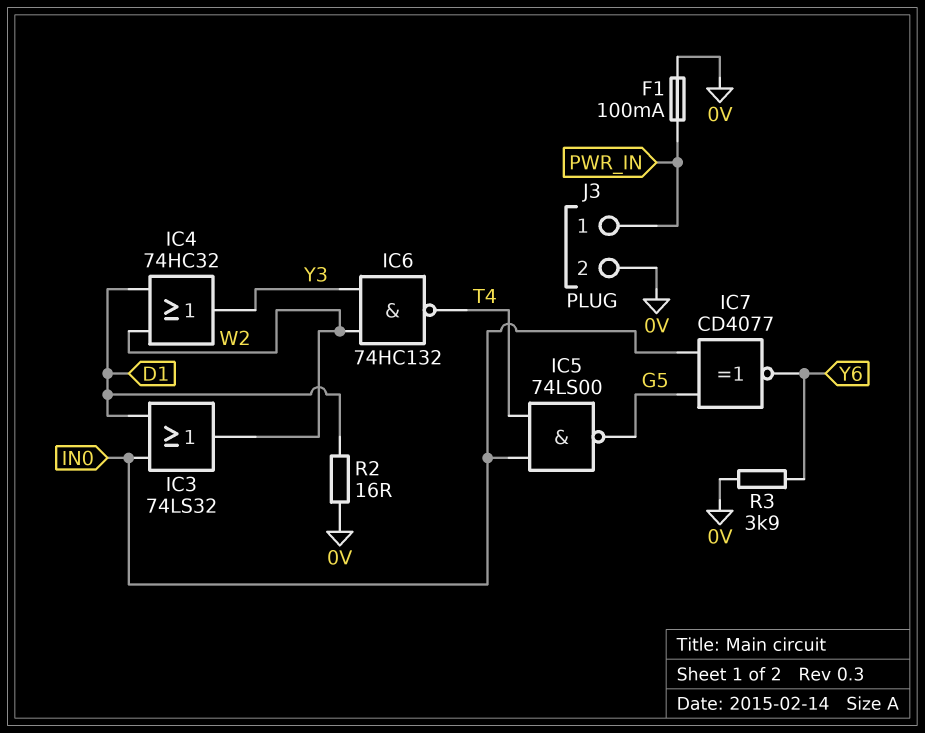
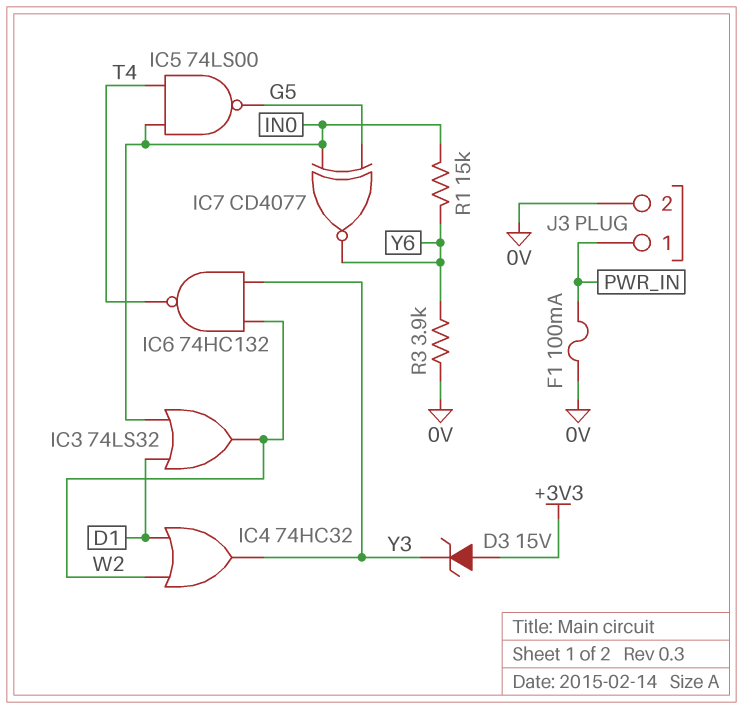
D3: none -> zener 15V (A +3V3, K Y3)
R1: none -> 15k (IN0, Y6)
R2: 16 (0V, D1) -> none

